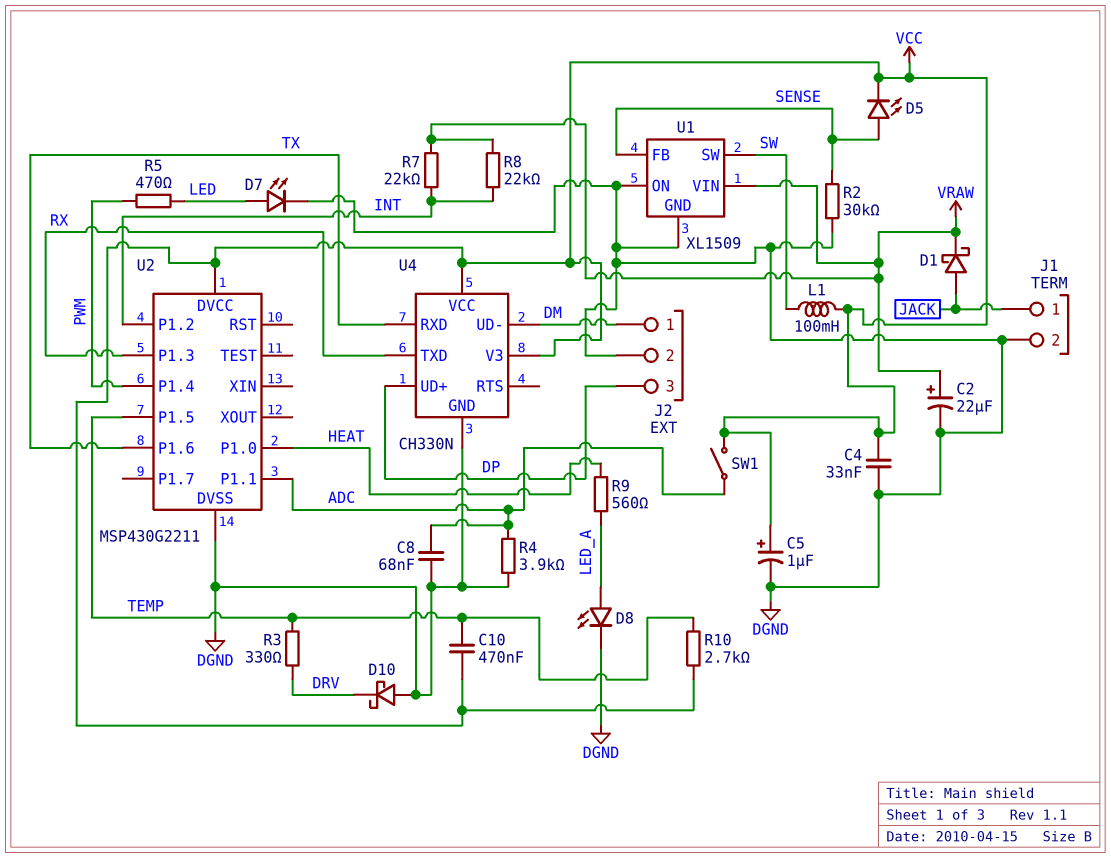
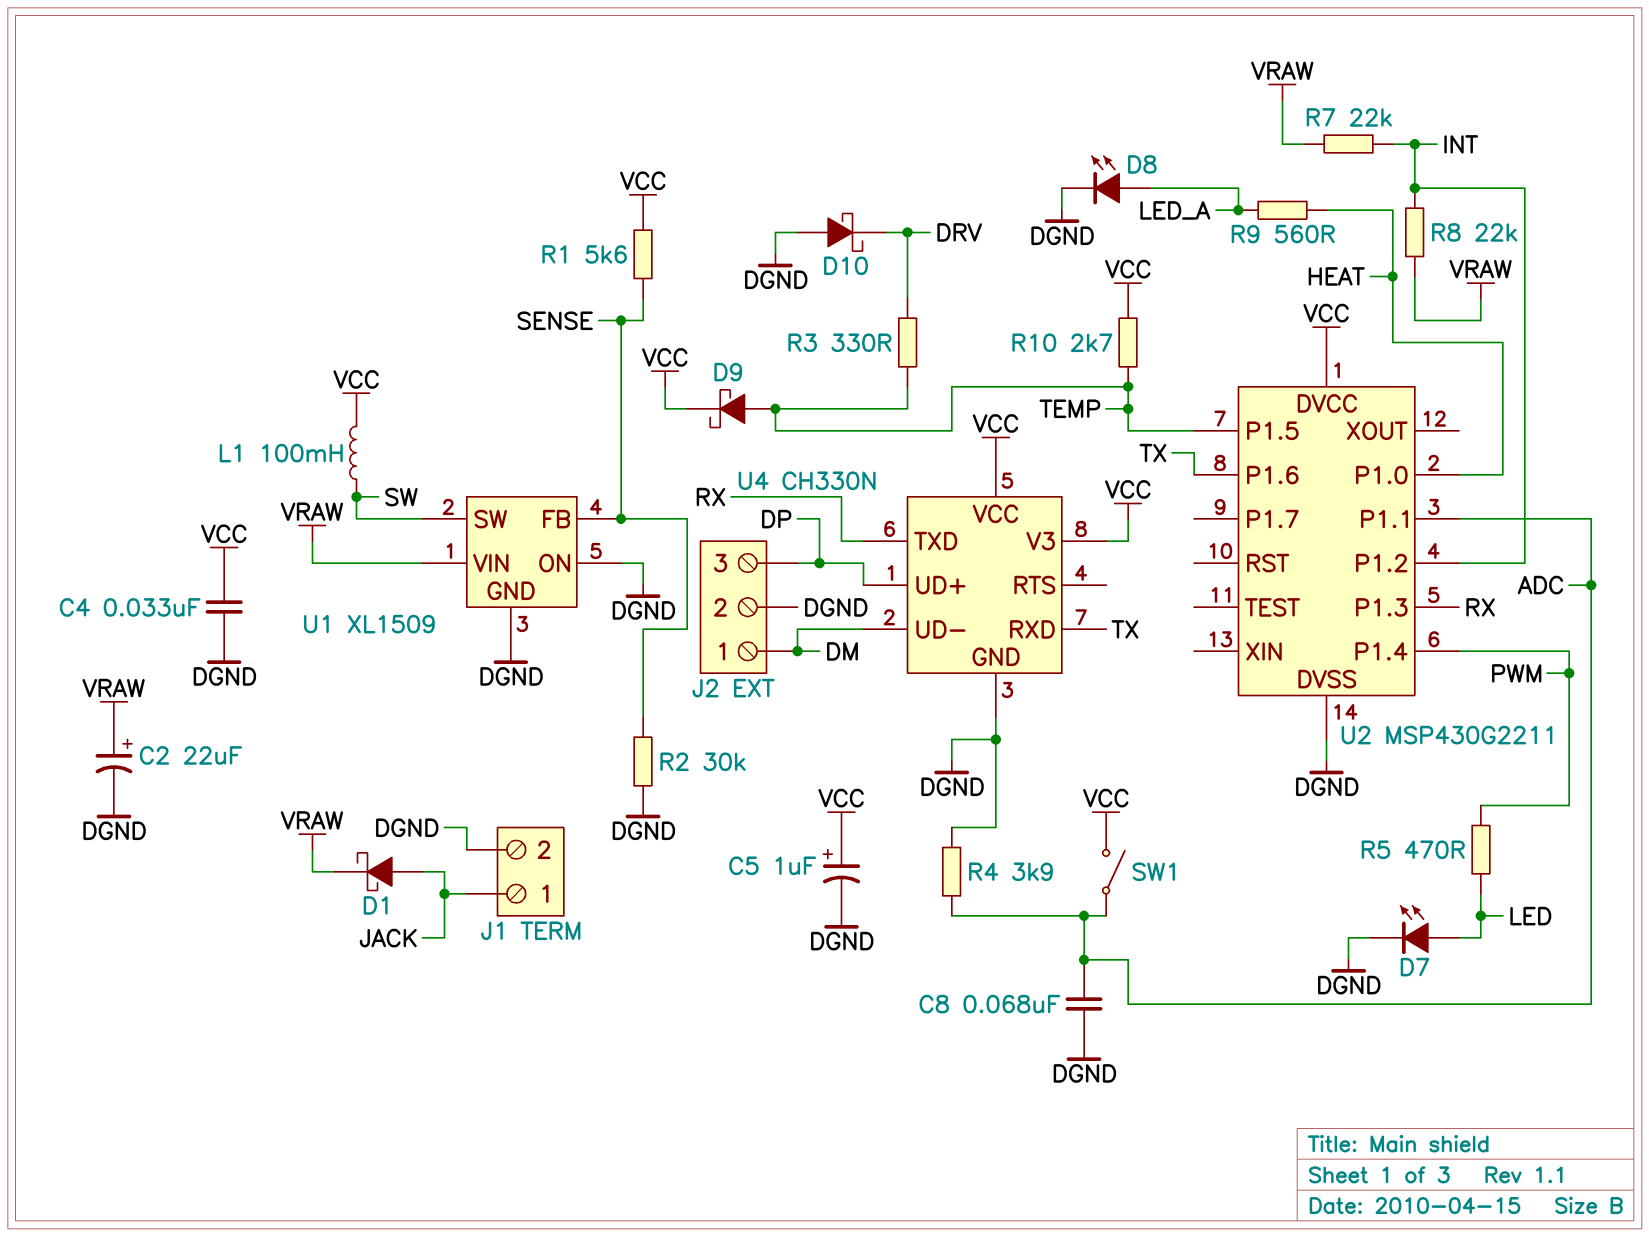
C10: 470nF (TEMP, VCC) -> none
D5: LED (A SENSE, K VCC) -> none
D9: none -> schottky (A TEMP, K VCC)
R1: none -> 5.6k (SENSE, VCC)

